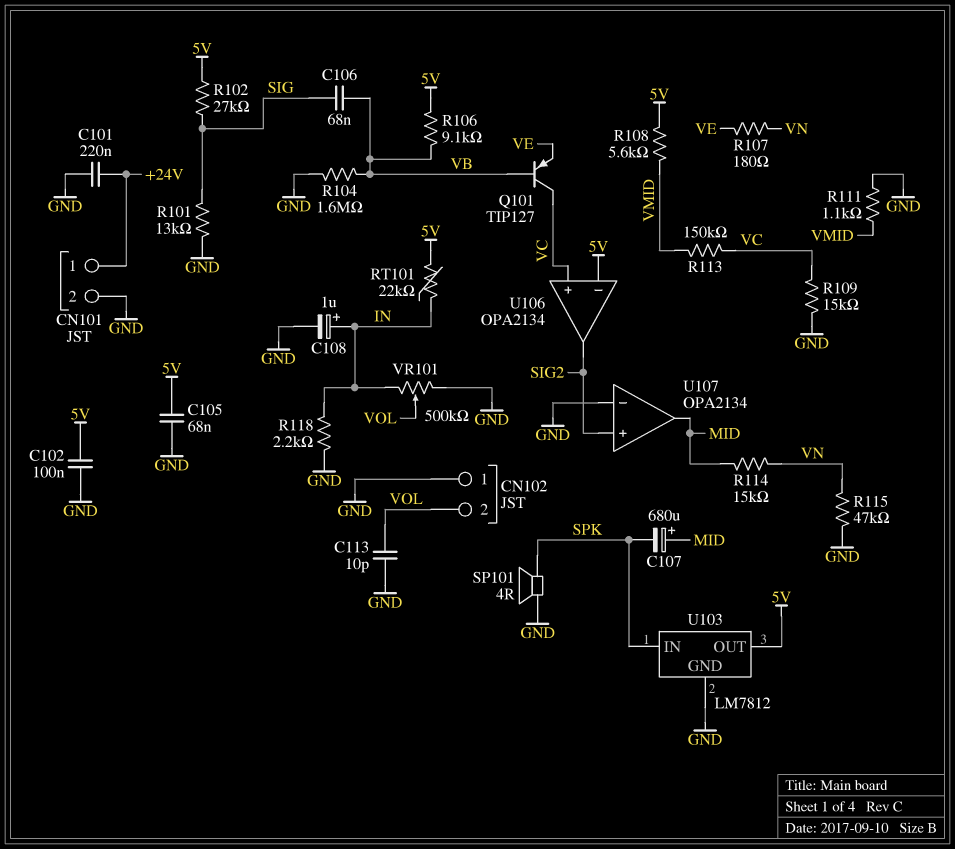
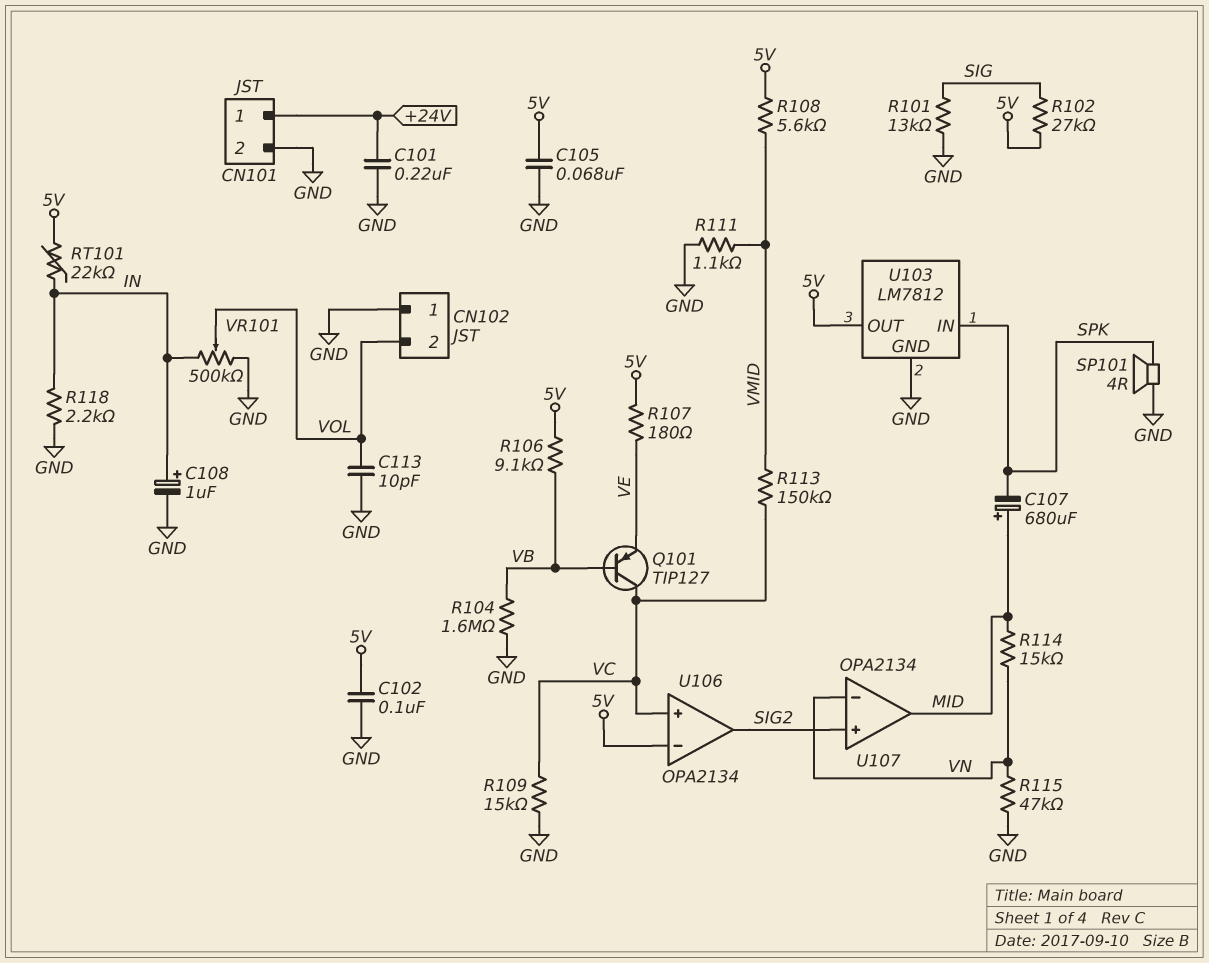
C106: 68nF (SIG, VB) -> none
R107: 180 (VE, VN) -> 180 (5V, VE)
U107 pin in-: GND -> VN

